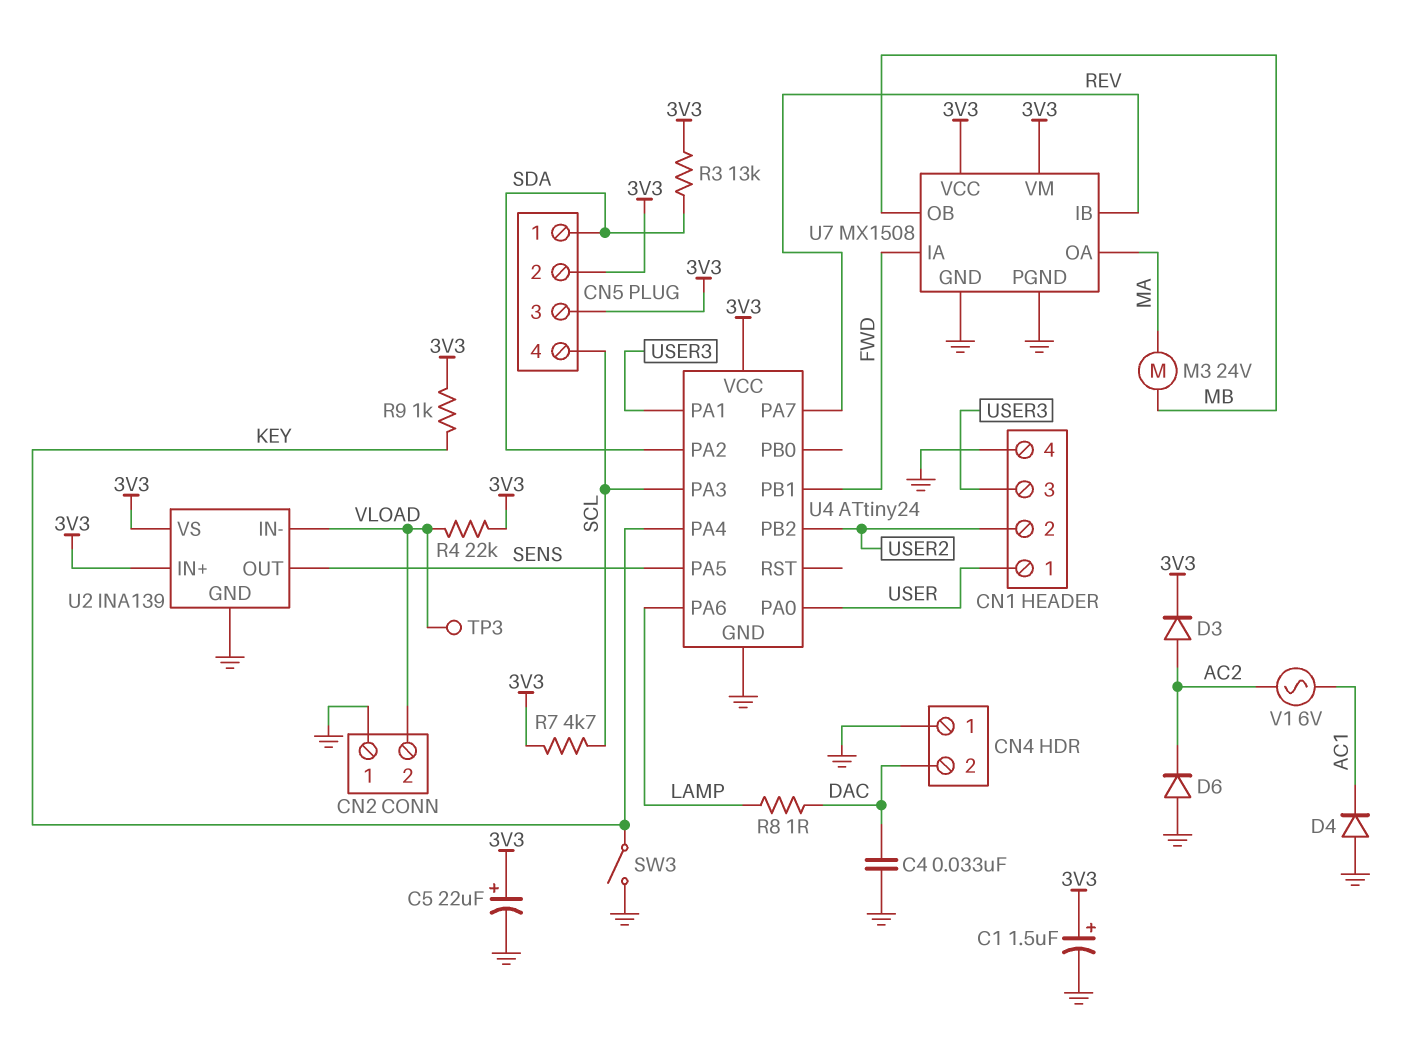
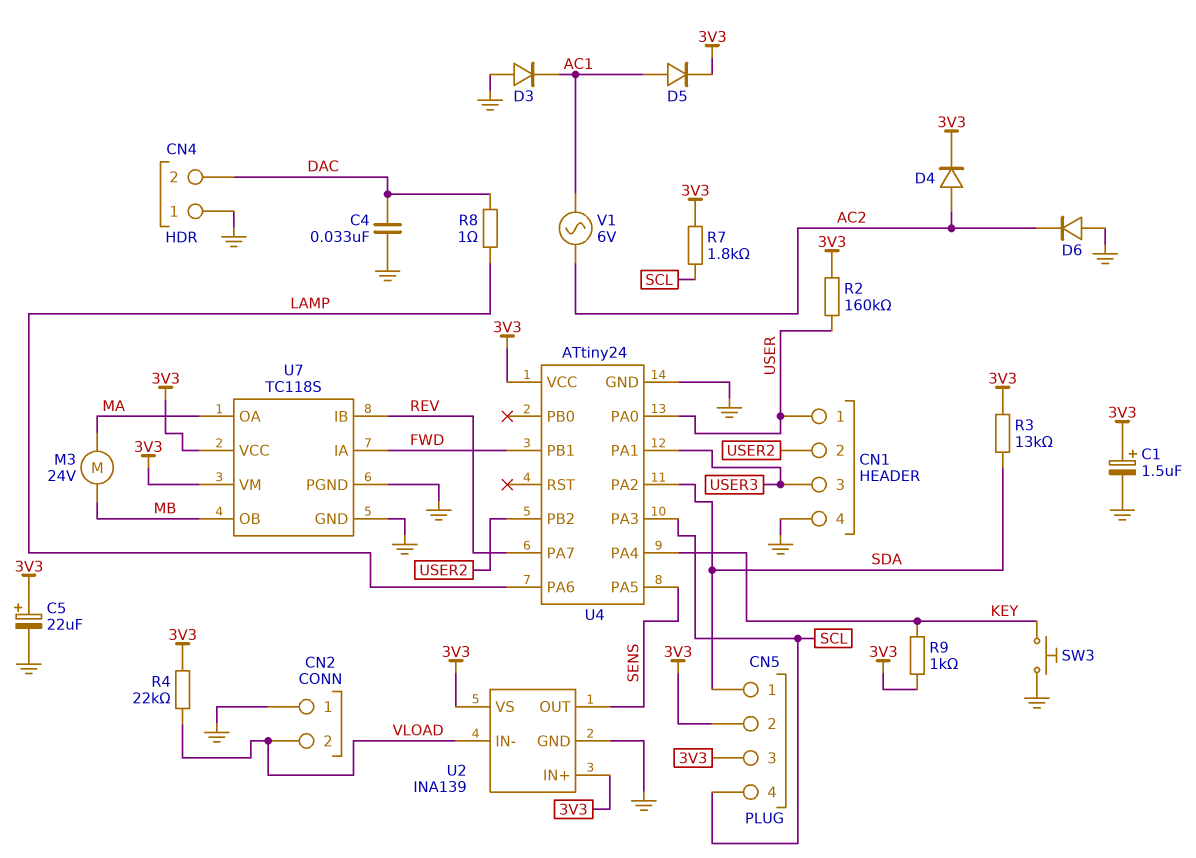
D3: diode (A AC2, K 3V3) -> diode (A GND, K AC1)
D4: diode (A GND, K AC1) -> diode (A AC2, K 3V3)
D5: none -> diode (A AC1, K 3V3)
R2: none -> 160k (3V3, USER)
R7: 4.7k (3V3, SCL) -> 1.8k (3V3, SCL)
SW3: switch (GND, KEY) -> button (GND, KEY)
TP3: test point (VLOAD) -> none
U7: MX1508 -> TC118S

